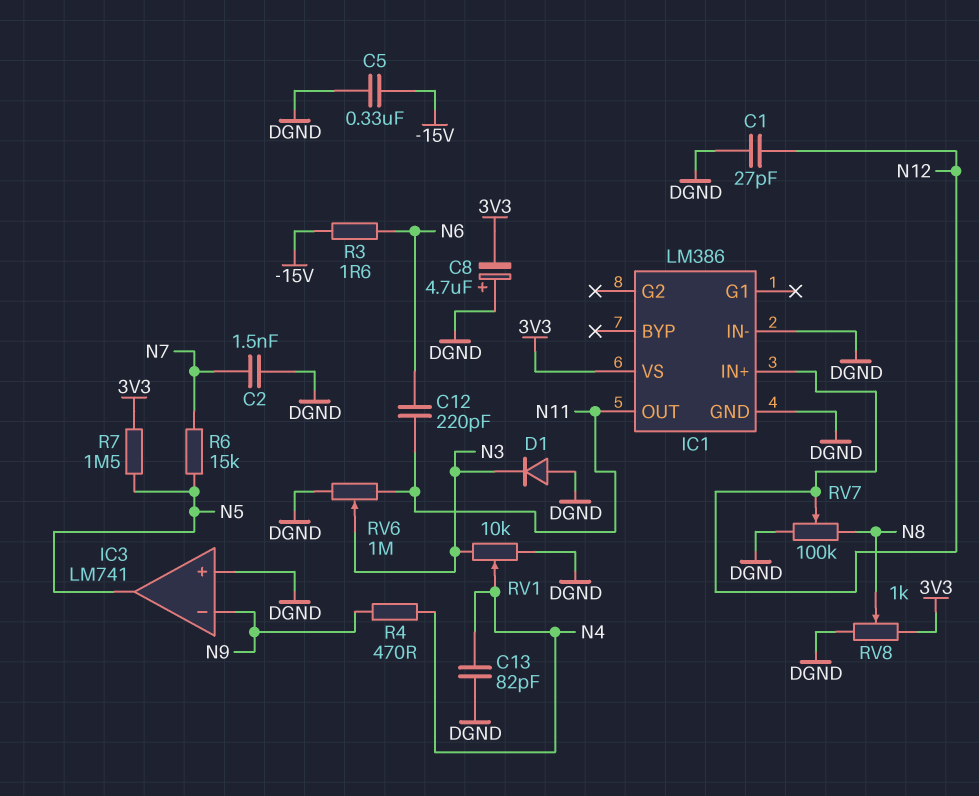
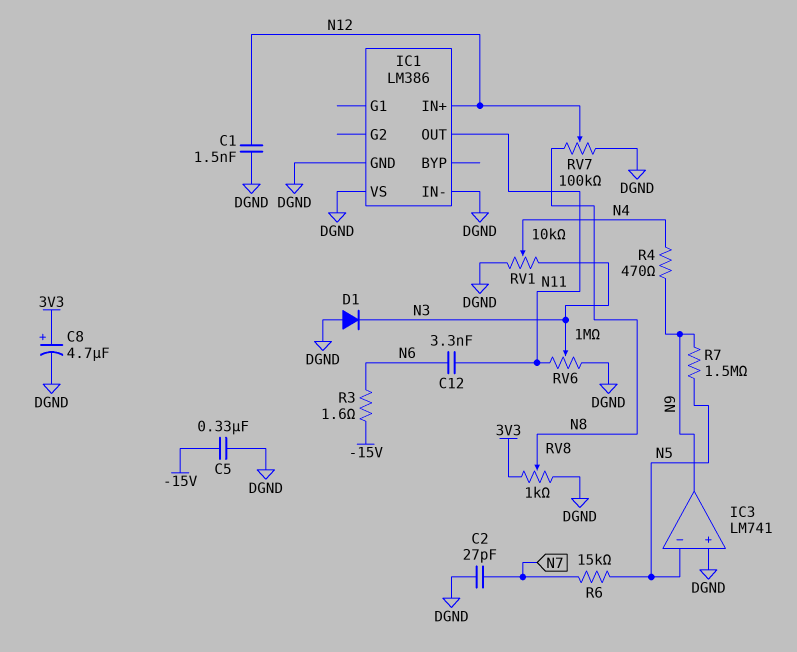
C1: 27pF (DGND, N12) -> 1.5nF (DGND, N12)
C2: 1.5nF (DGND, N7) -> 27pF (DGND, N7)
C8: 4.7uF (plus DGND, minus 3V3) -> 4.7uF (plus 3V3, minus DGND)
C12: 220pF (N6, N11) -> 3.3nF (N6, N11)
C13: 82pF (DGND, N4) -> none
IC1 pin VS: 3V3 -> DGND
IC3 pin in-: N9 -> N5
IC3 pin out: N5 -> N9
R7: 1.5M (3V3, N5) -> 1.5M (N5, N9)

